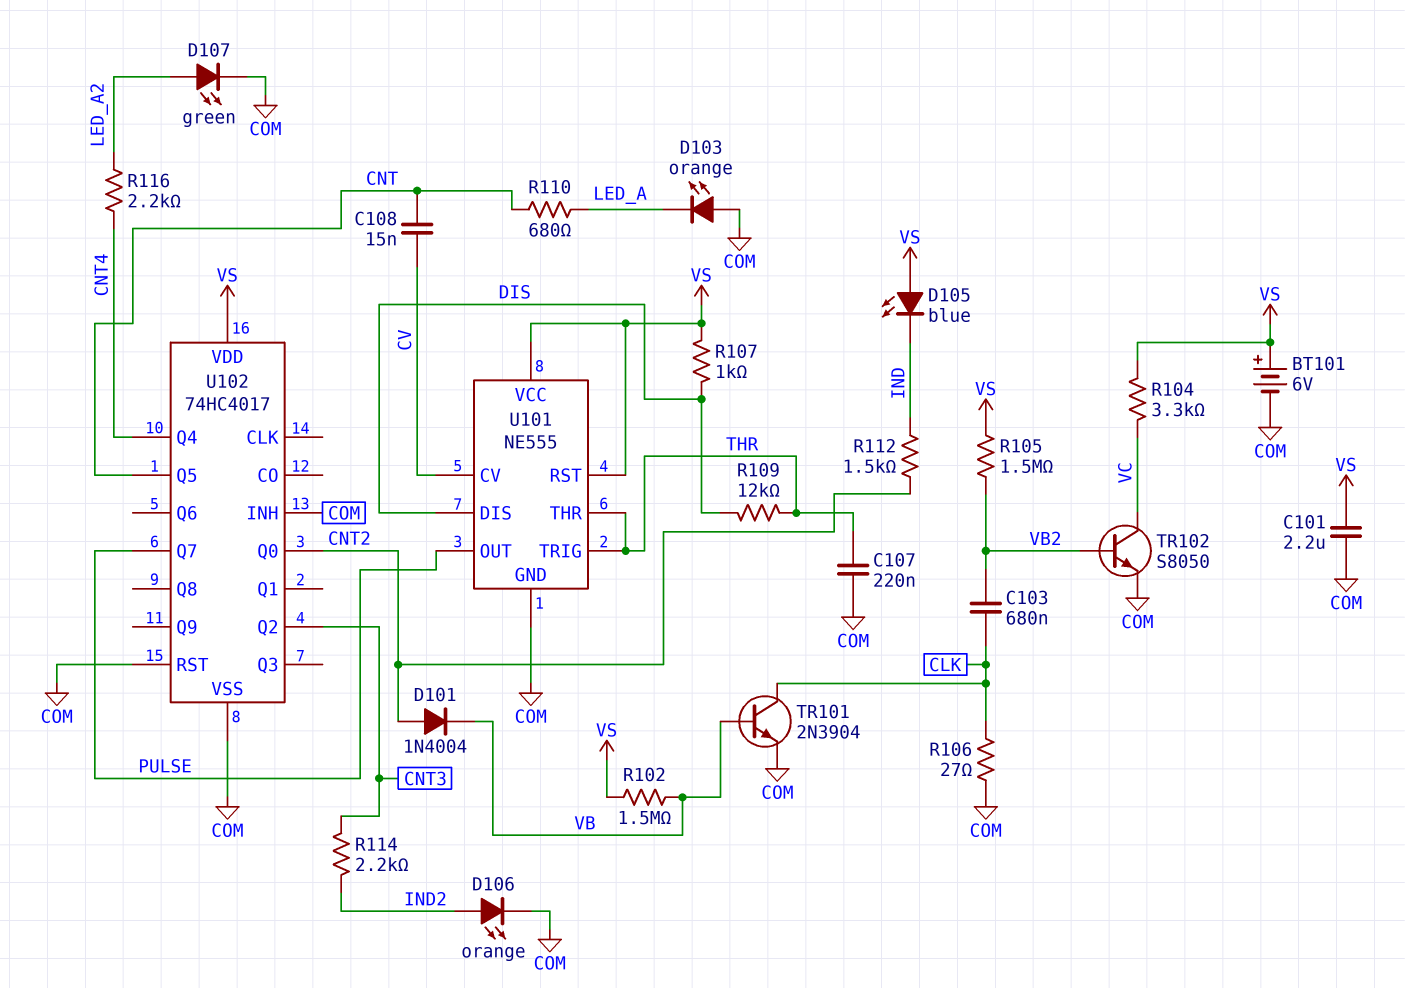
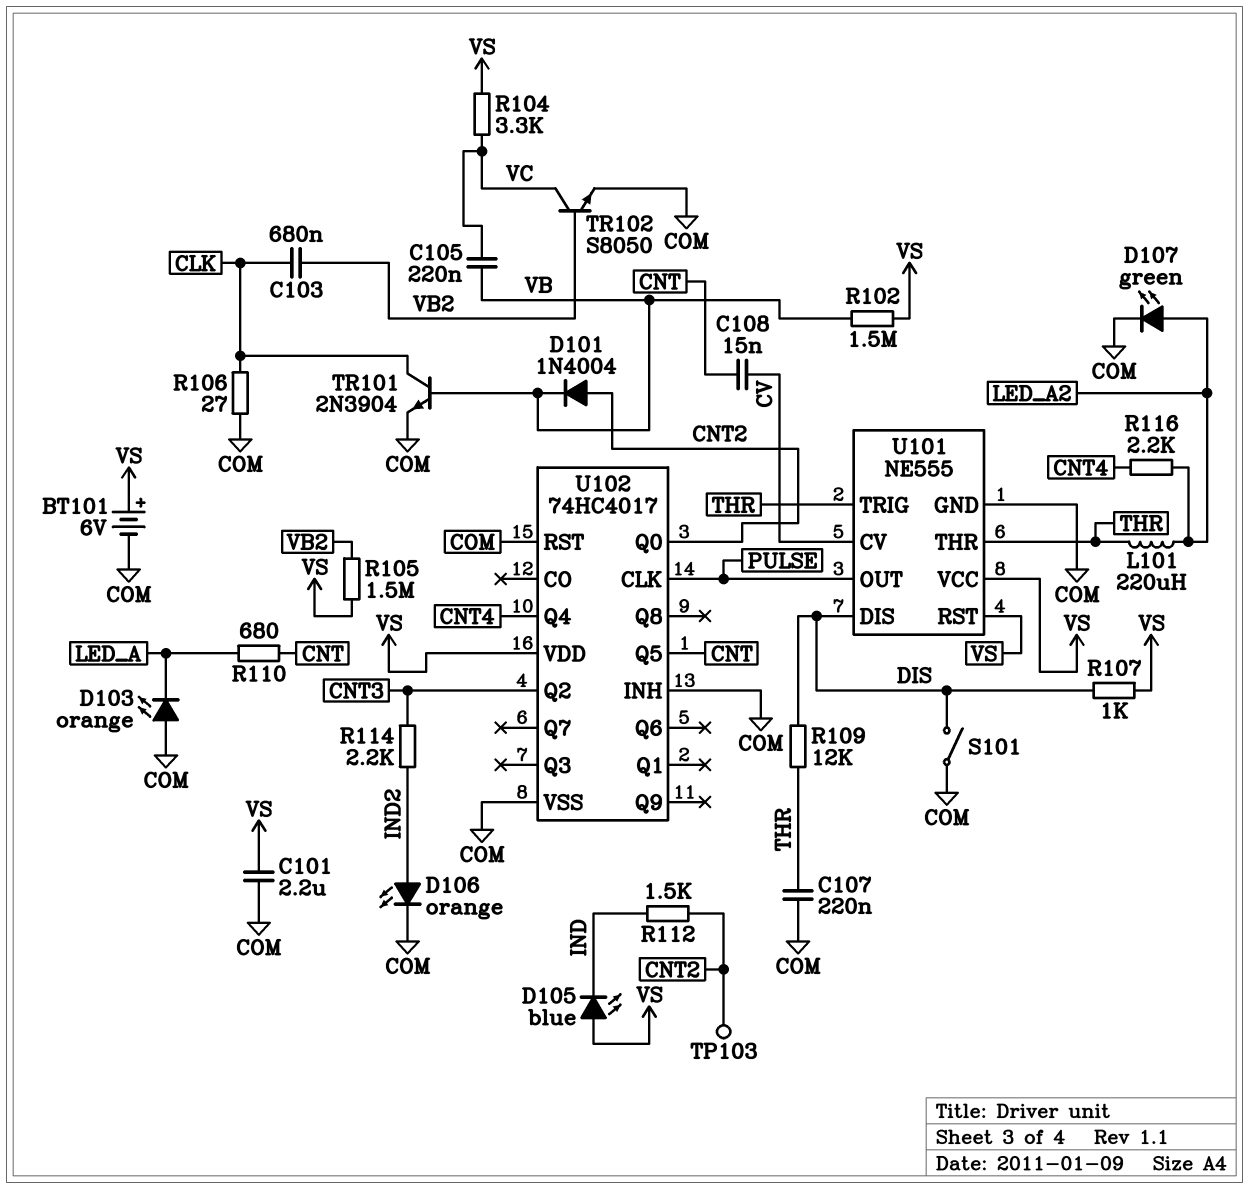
C105: none -> 220nF (VB, VC)
L101: none -> 220uH (LED_A2, THR)
S101: none -> switch (COM, DIS)
TP103: none -> test point (CNT2)
U102 pin CLK: none -> PULSE
U102 pin Q7: PULSE -> none

